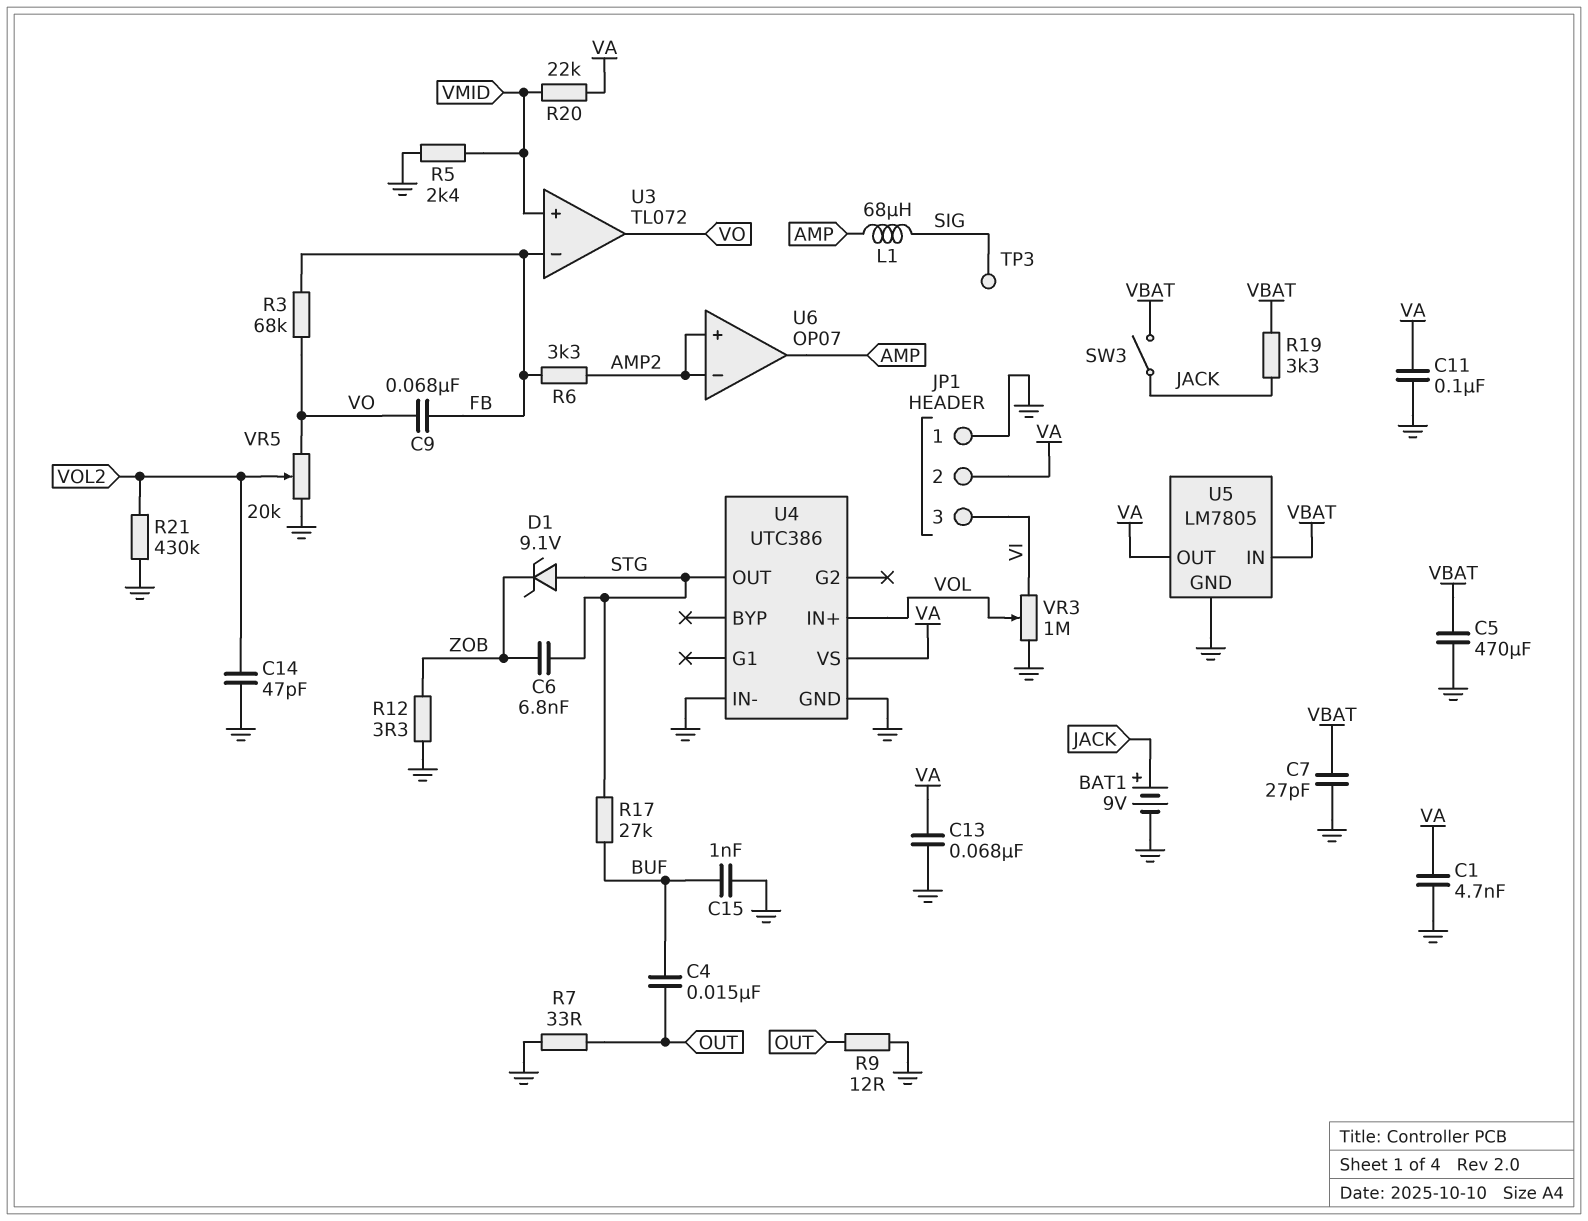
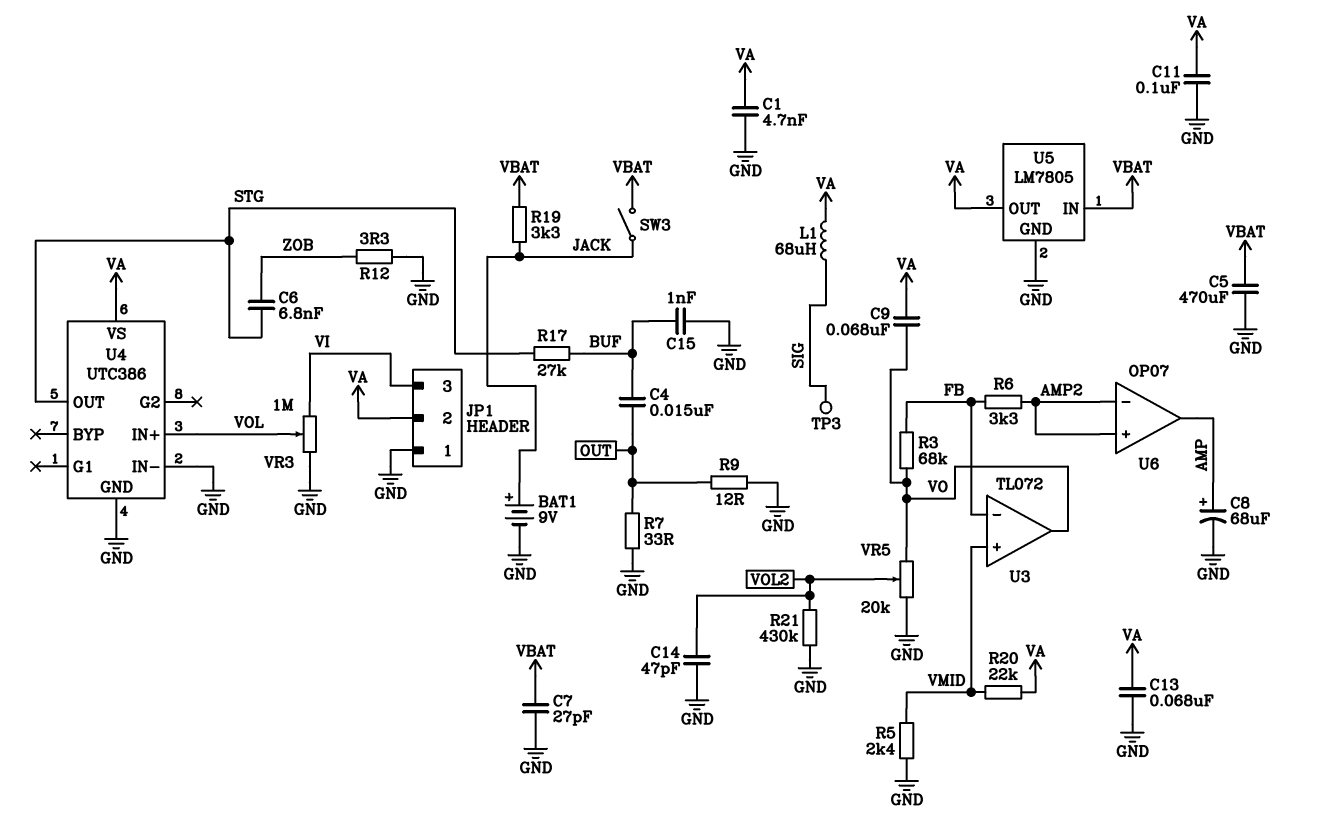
C8: none -> 68uF (plus AMP, minus GND)
C9: 68nF (FB, VO) -> 68nF (VA, VO)
D1: zener 9.1V (A STG, K ZOB) -> none
L1: 68uH (AMP, SIG) -> 68uH (SIG, VA)

